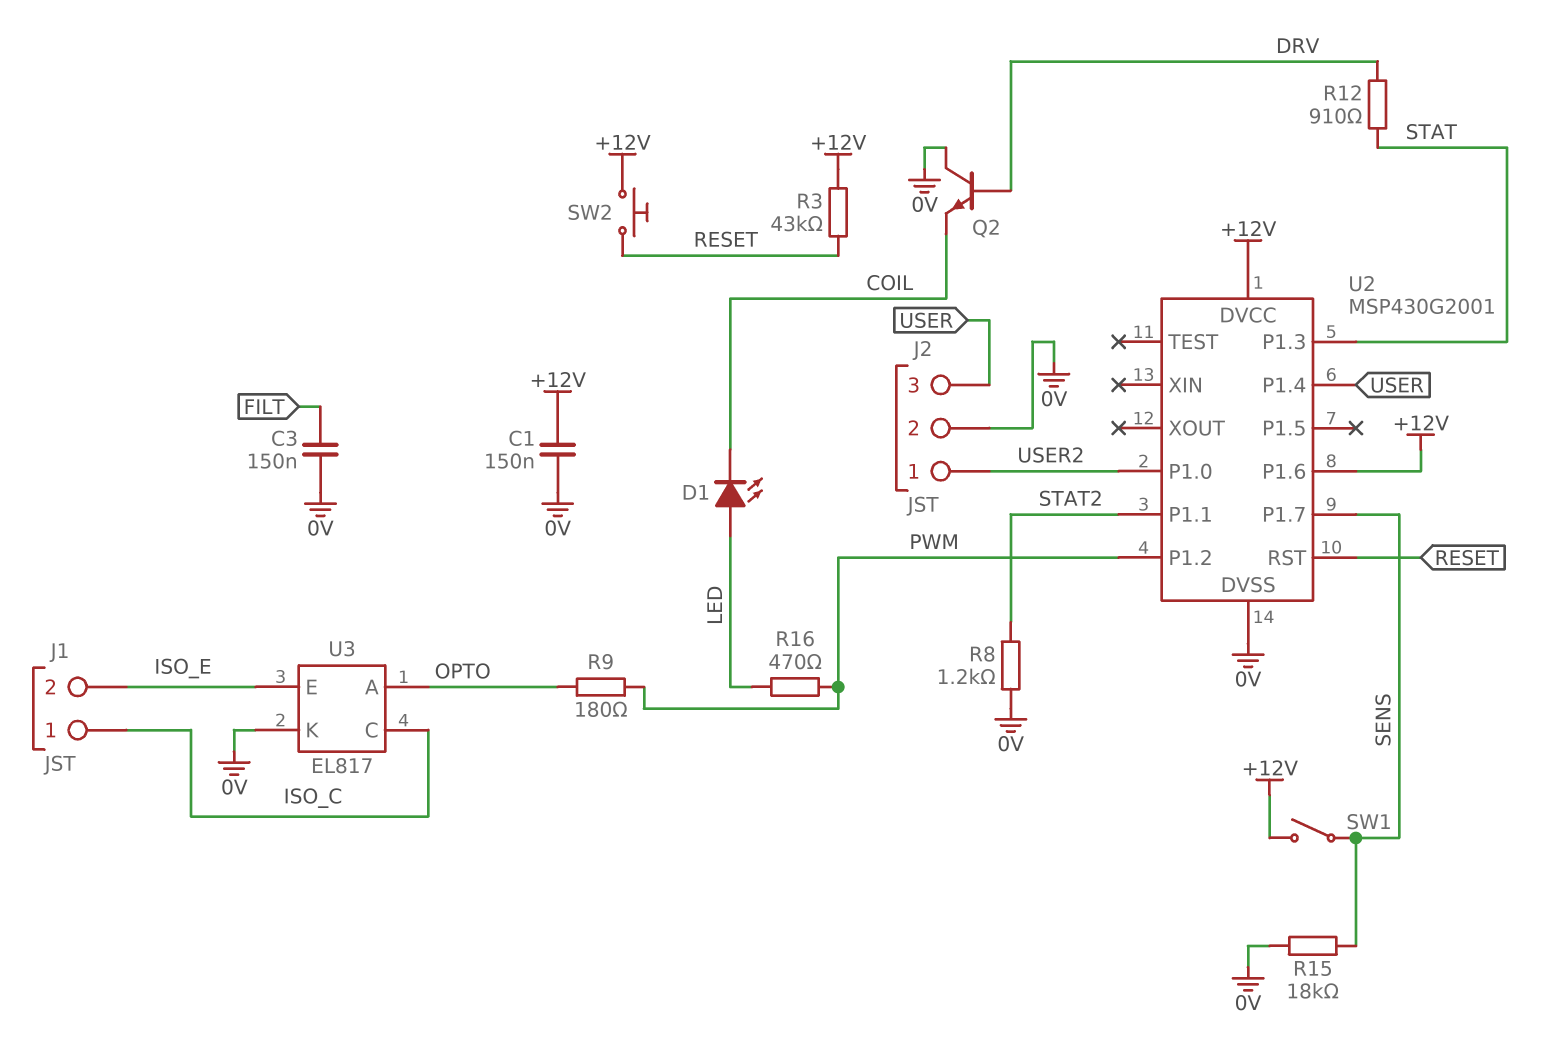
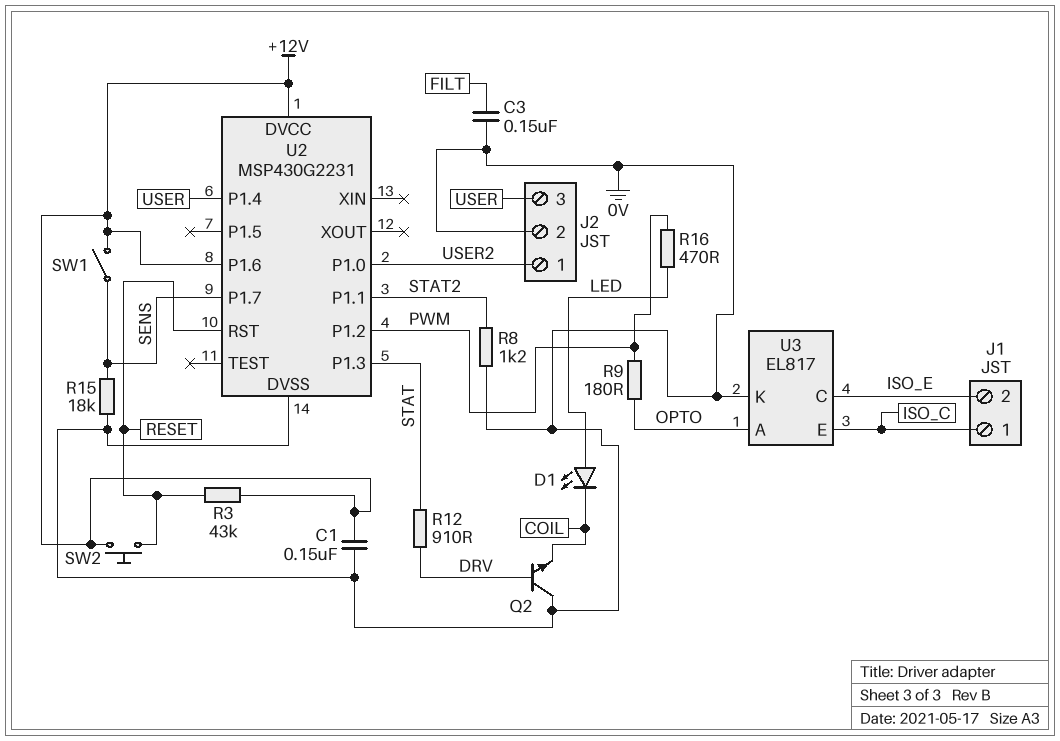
U2: MSP430G2001 -> MSP430G2231
U3 pin C: ISO_C -> ISO_E
U3 pin E: ISO_E -> ISO_C

